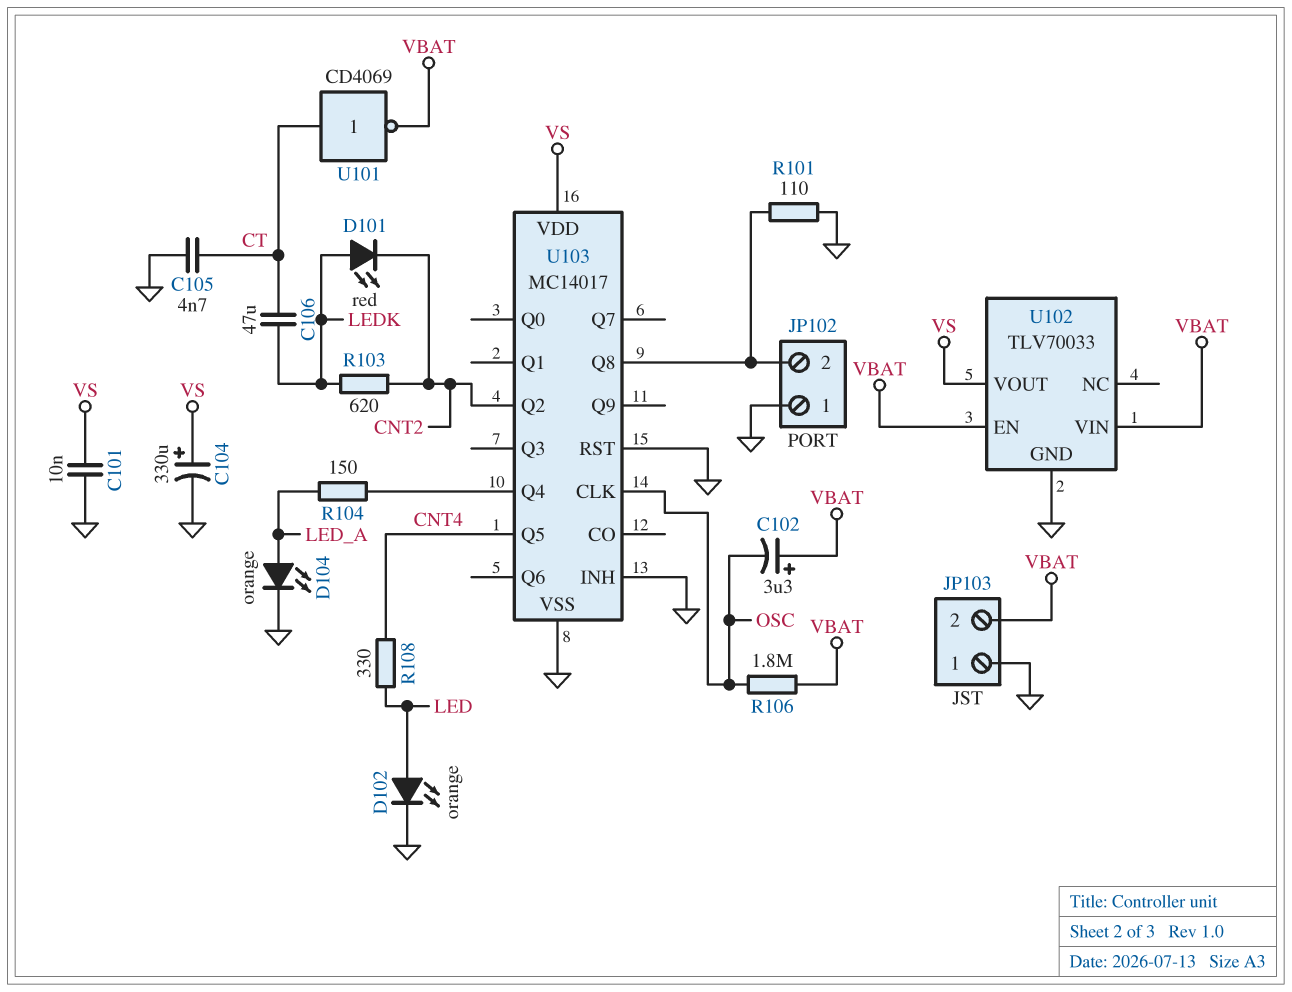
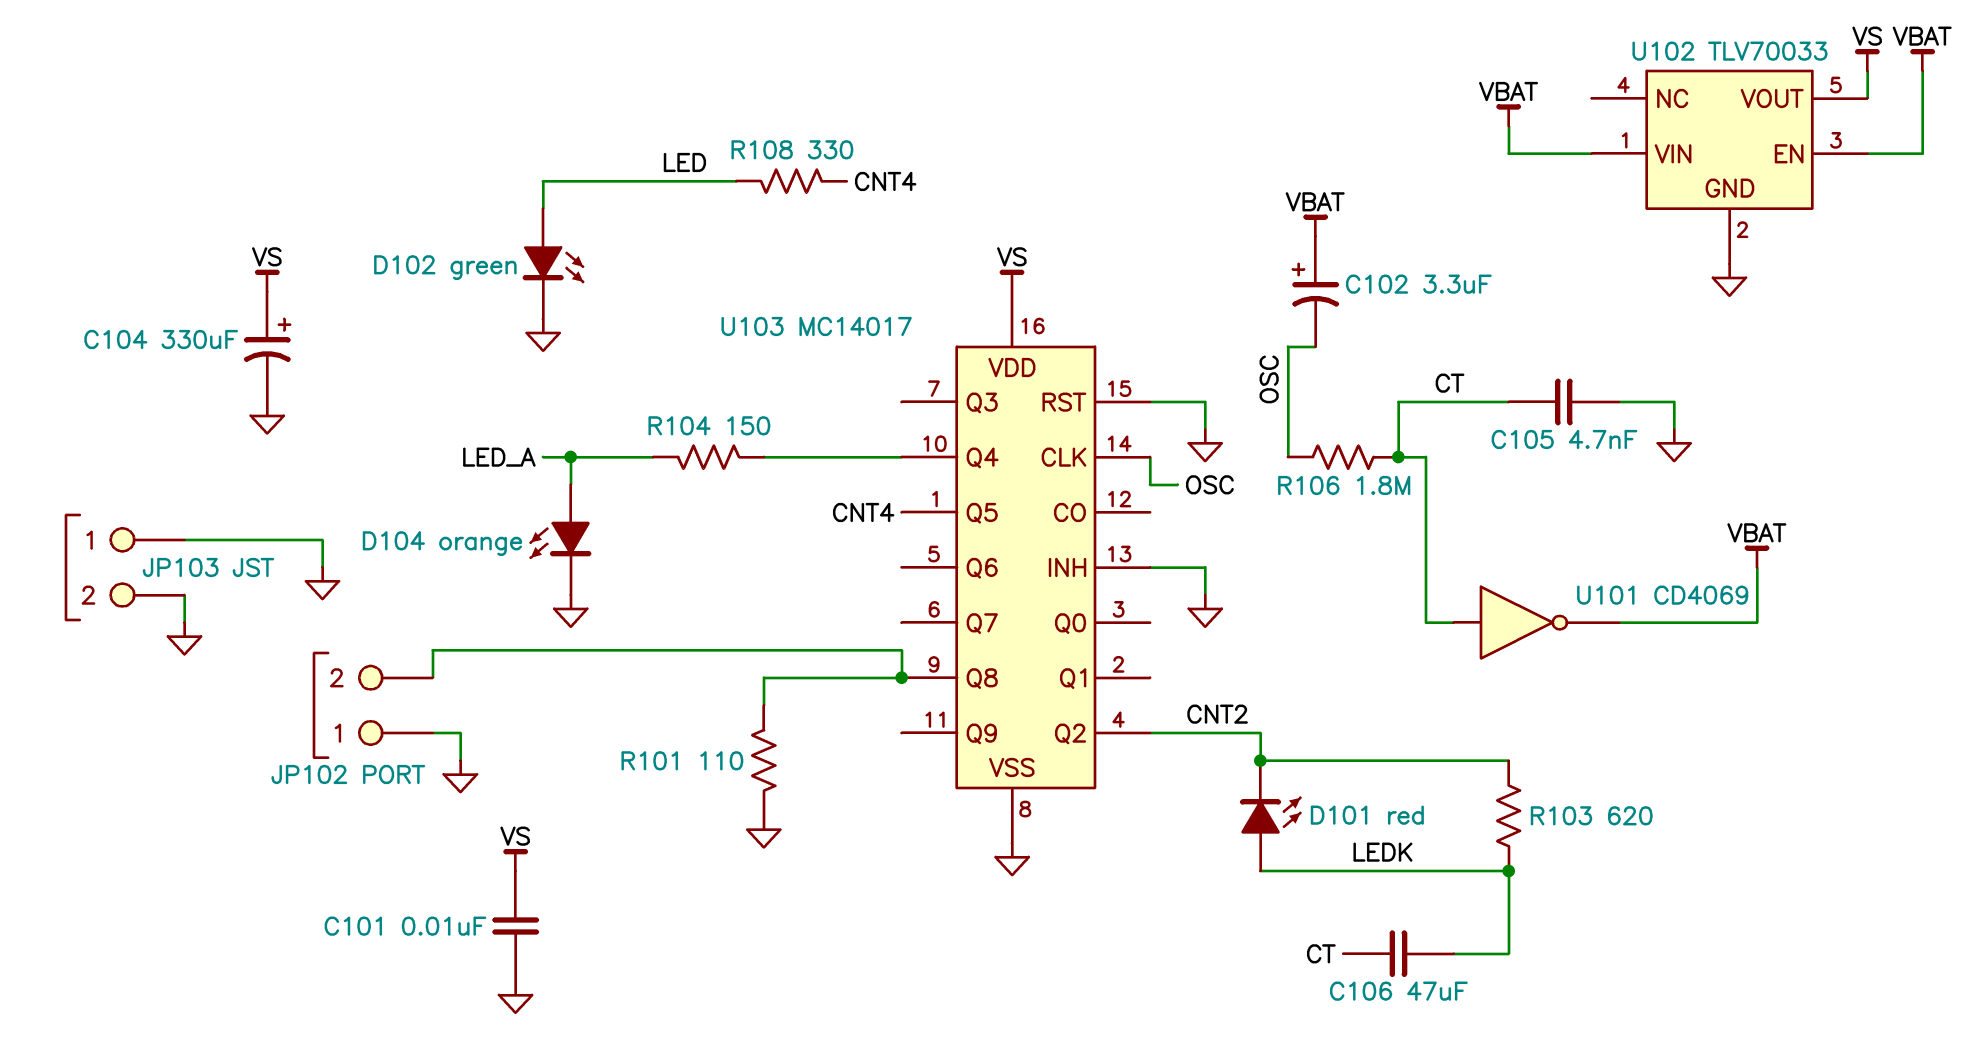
D102: LED orange (A LED, K GND) -> LED green (A LED, K GND)
JP103 pin 2: VBAT -> GND
R106: 1.8M (OSC, VBAT) -> 1.8M (CT, OSC)

